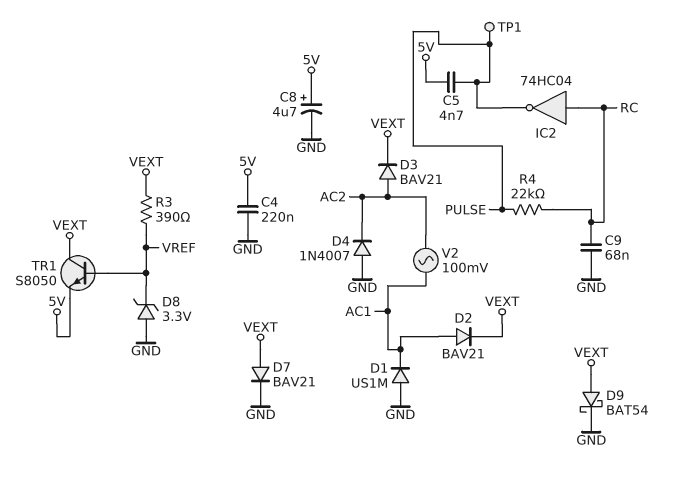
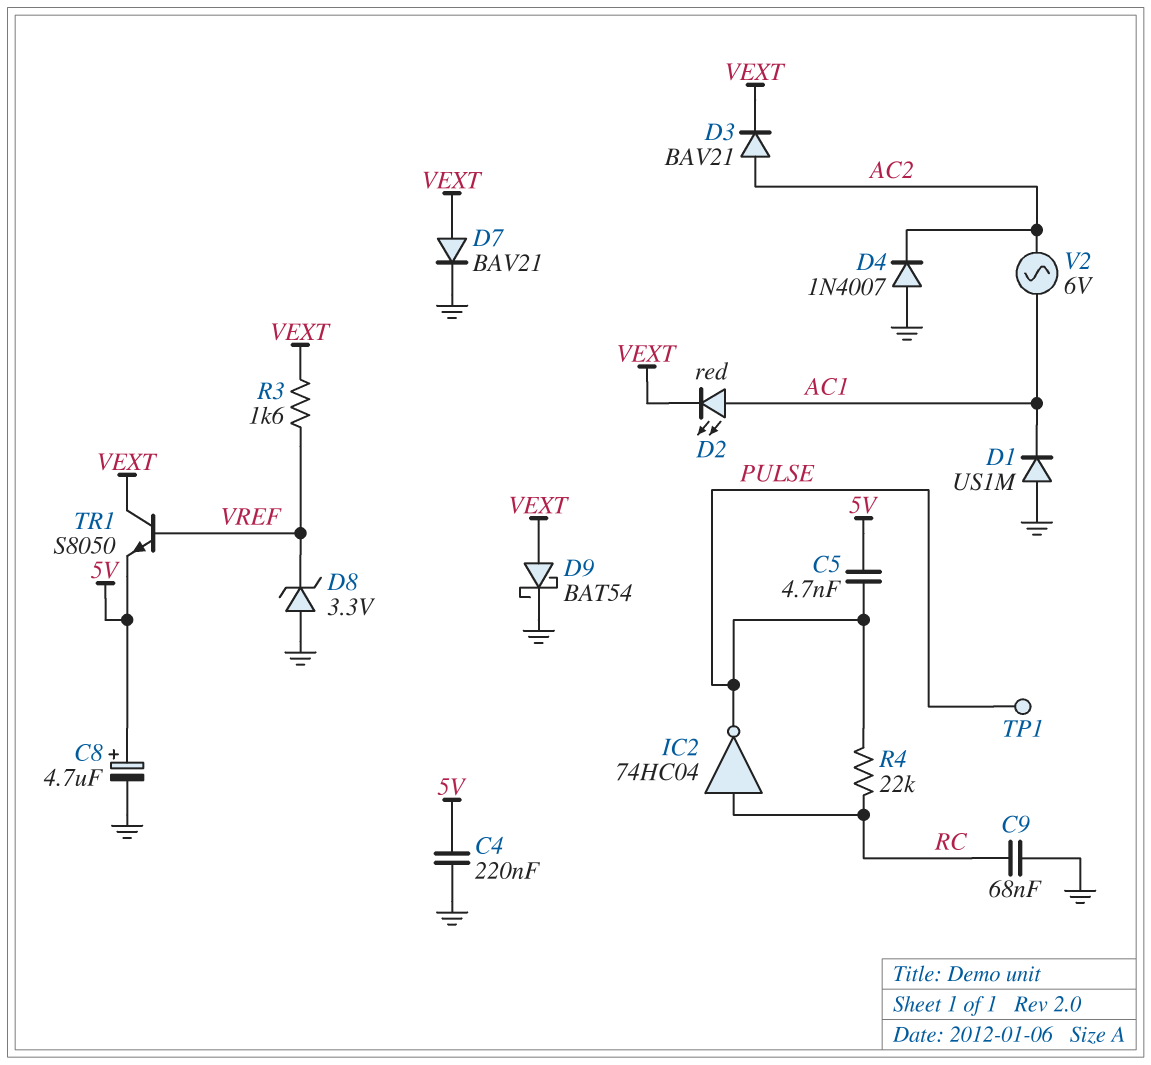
D2: diode BAV21 (A AC1, K VEXT) -> LED red (A AC1, K VEXT)
R3: 390 (VEXT, VREF) -> 1.6k (VEXT, VREF)
V2: AC 100mV (AC1, AC2) -> AC 6V (AC1, AC2)

